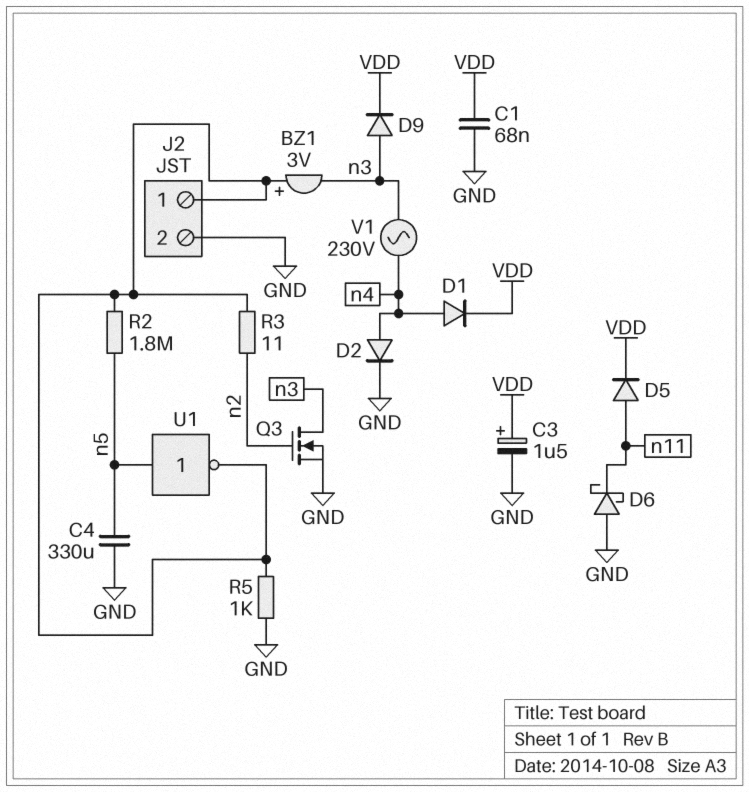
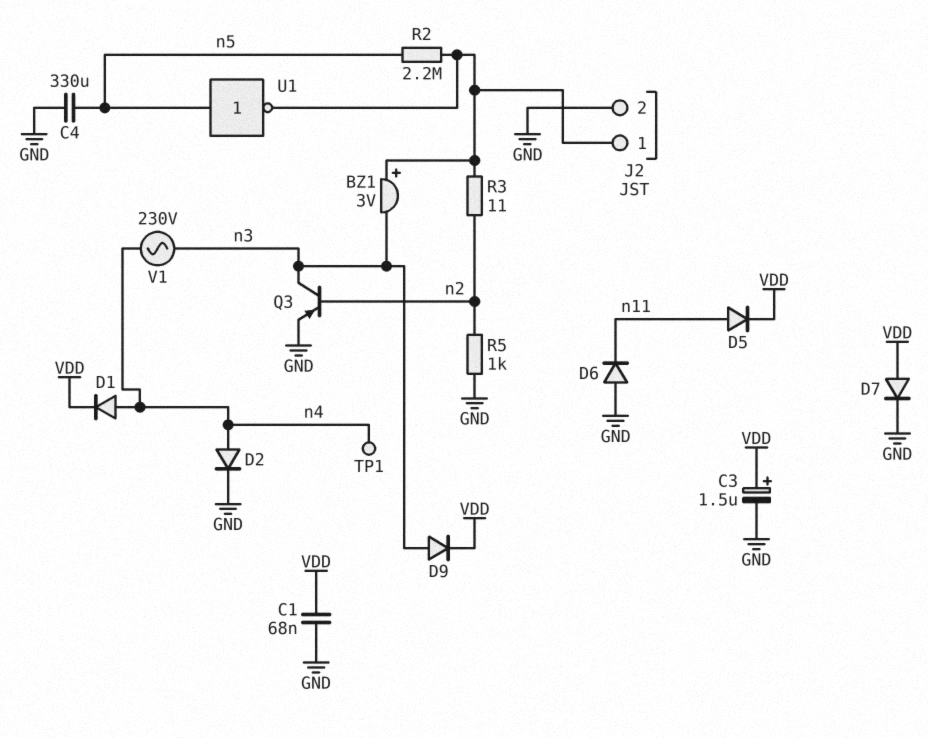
D6: schottky (A GND, K n11) -> diode (A GND, K n11)
D7: none -> diode (A VDD, K GND)
Q3: NMOS (G n2, D n3, S GND) -> PNP (B n2, C n3, E GND)
R2: 1.8M (J2/1, n5) -> 2.2M (J2/1, n5)
R5: 1k (GND, J2/1) -> 1k (GND, n2)
TP1: none -> test point (n4)

